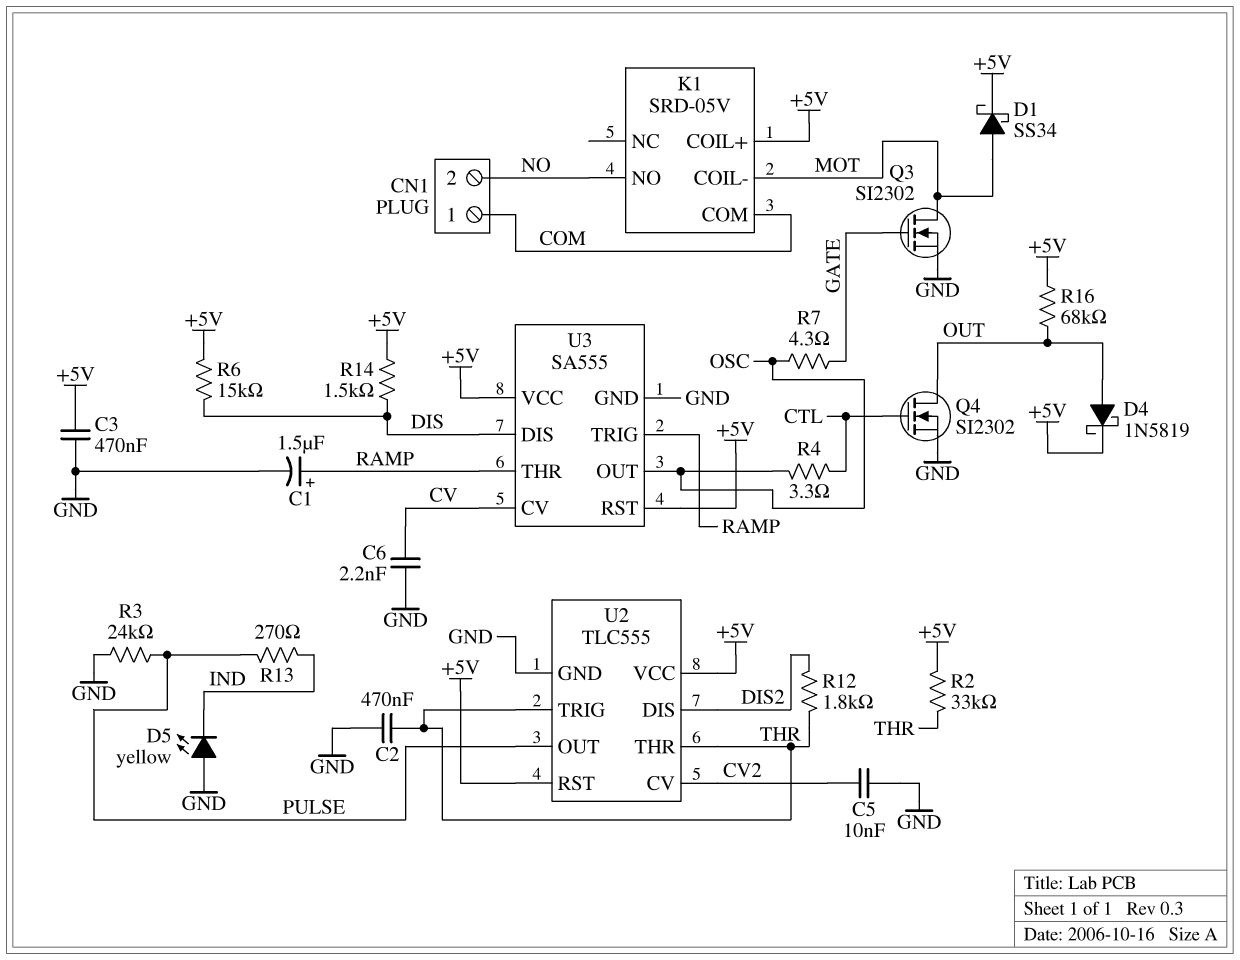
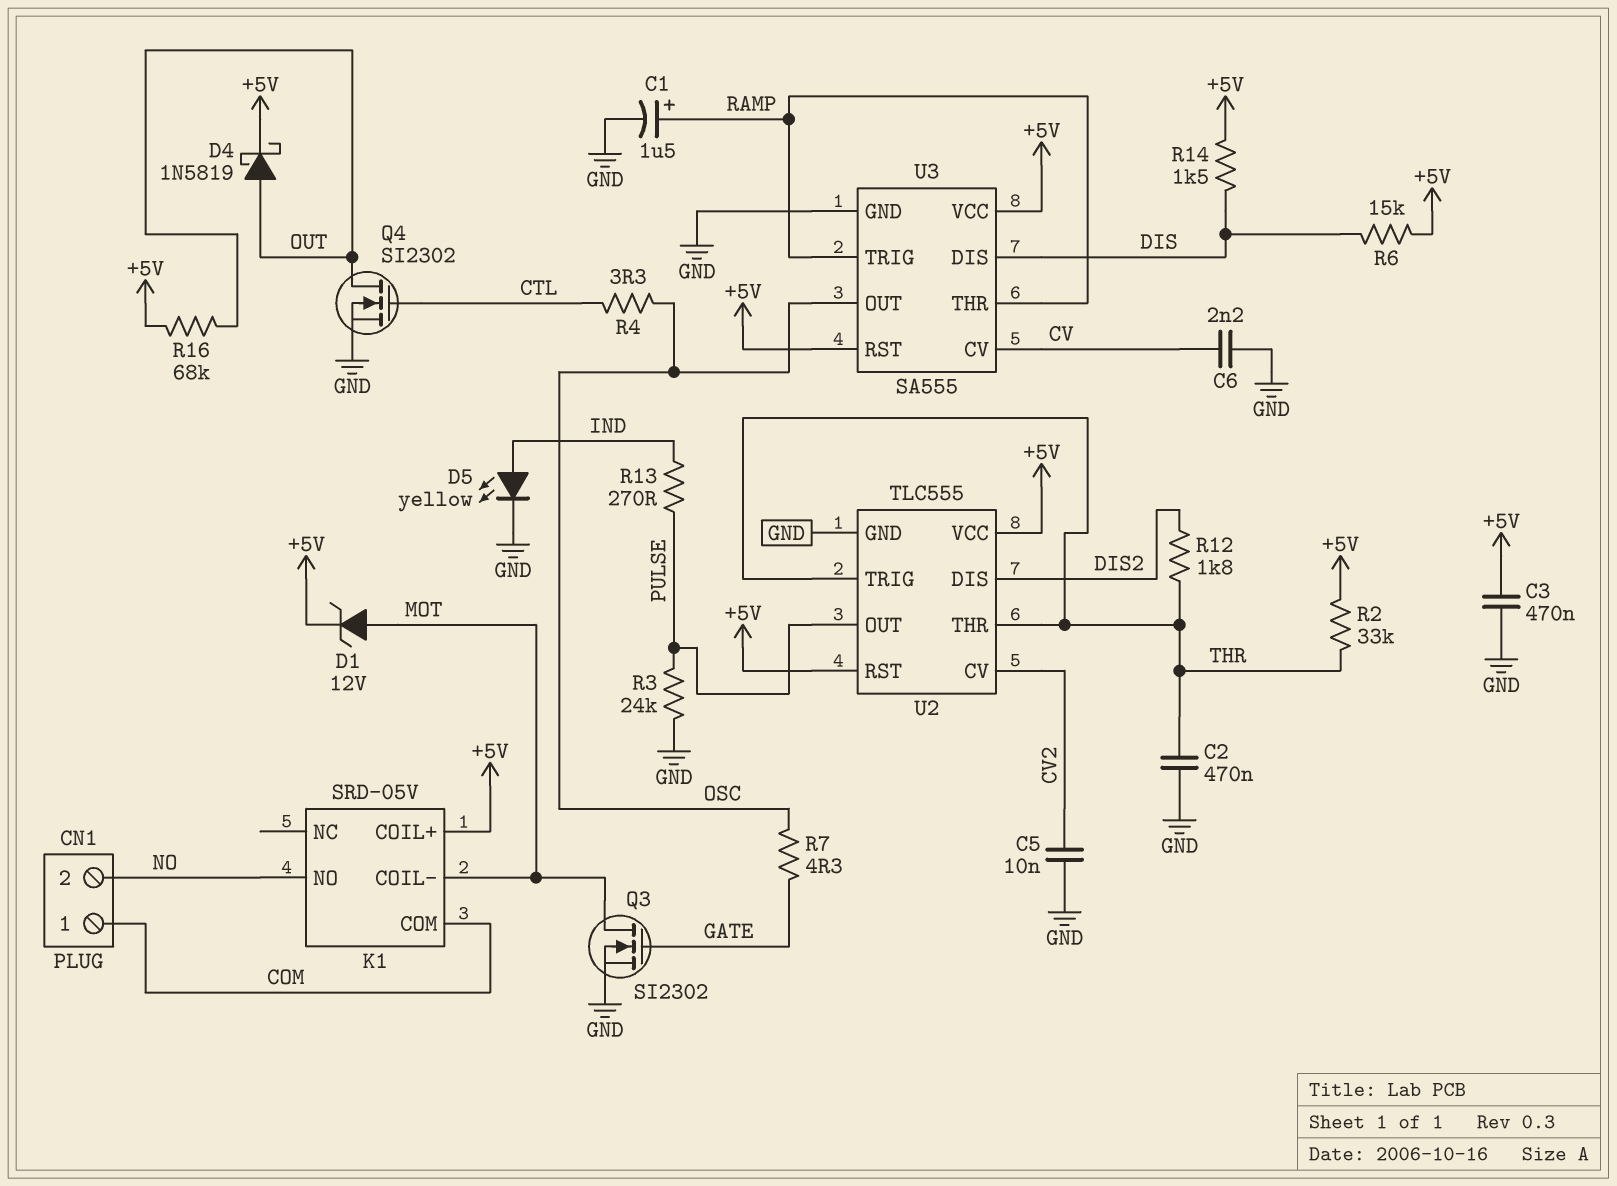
D1: schottky SS34 (A MOT, K +5V) -> zener 12V (A MOT, K +5V)
D5: LED yellow (A GND, K IND) -> LED yellow (A IND, K GND)

